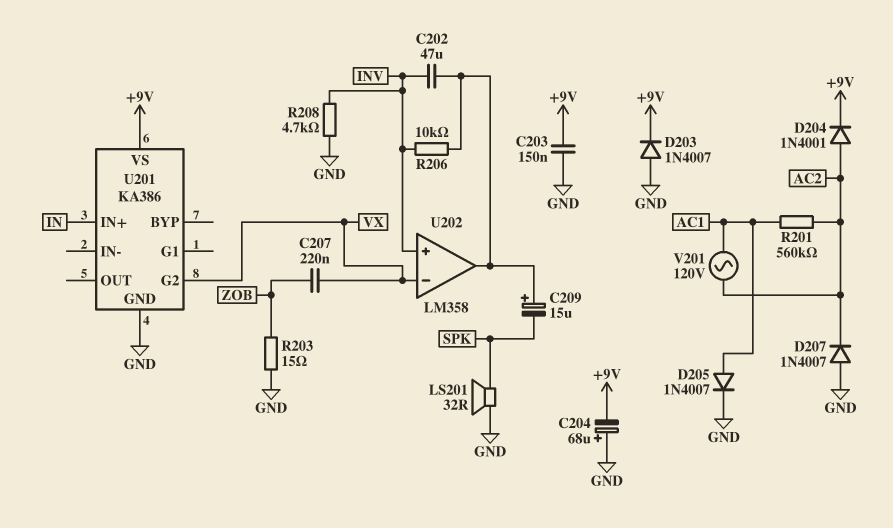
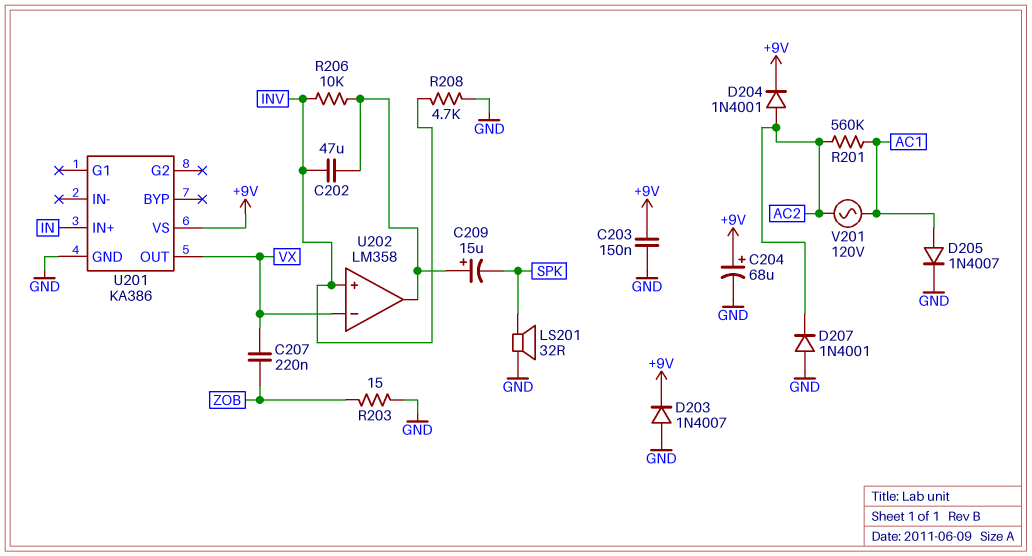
C204: 68uF (plus GND, minus +9V) -> 68uF (plus +9V, minus GND)
D207: diode 1N4007 (A GND, K AC2) -> diode 1N4001 (A GND, K AC2)
U201 pin G2: VX -> none
U201 pin OUT: none -> VX

